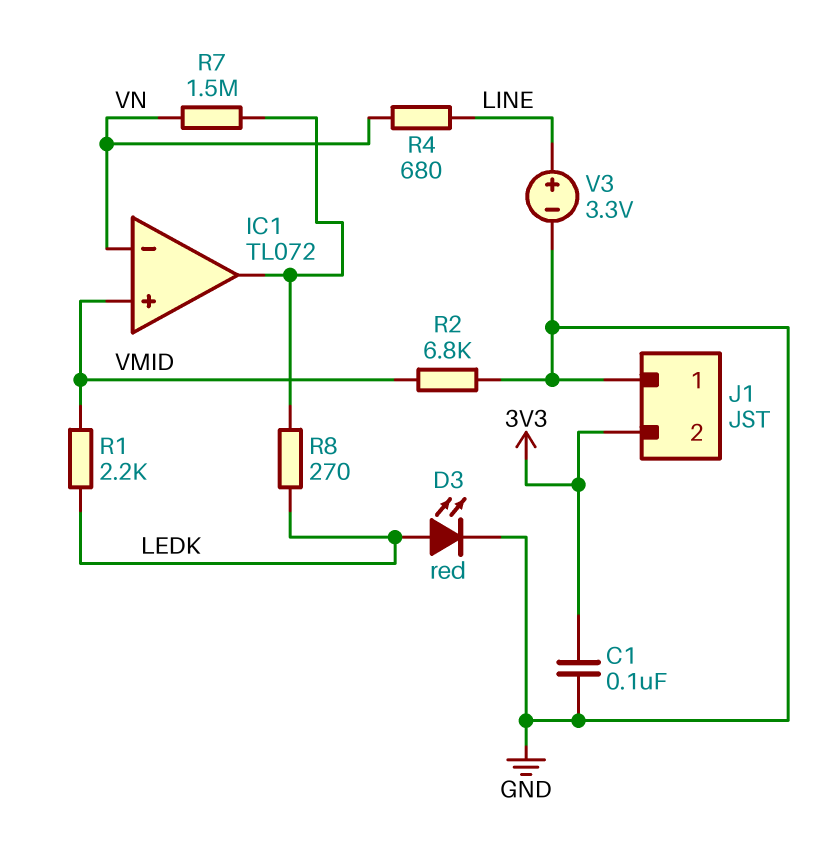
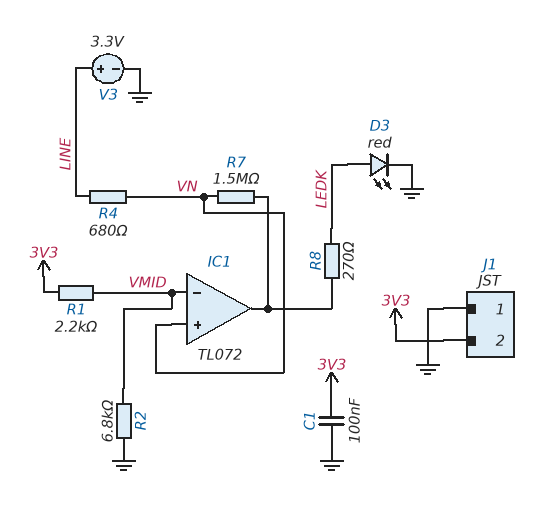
IC1 pin in+: VMID -> VN
IC1 pin in-: VN -> VMID
R1: 2.2k (LEDK, VMID) -> 2.2k (3V3, VMID)

